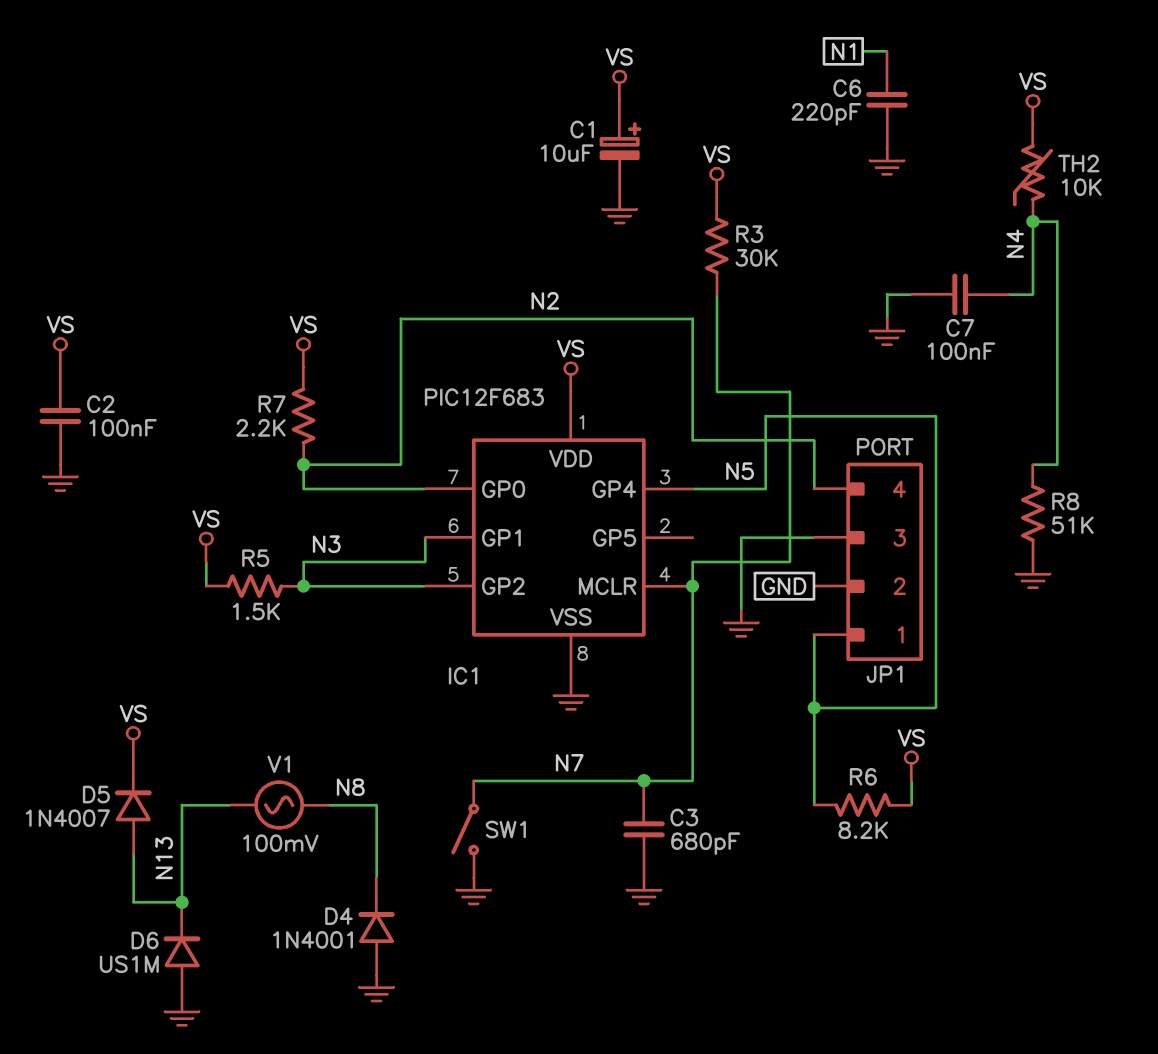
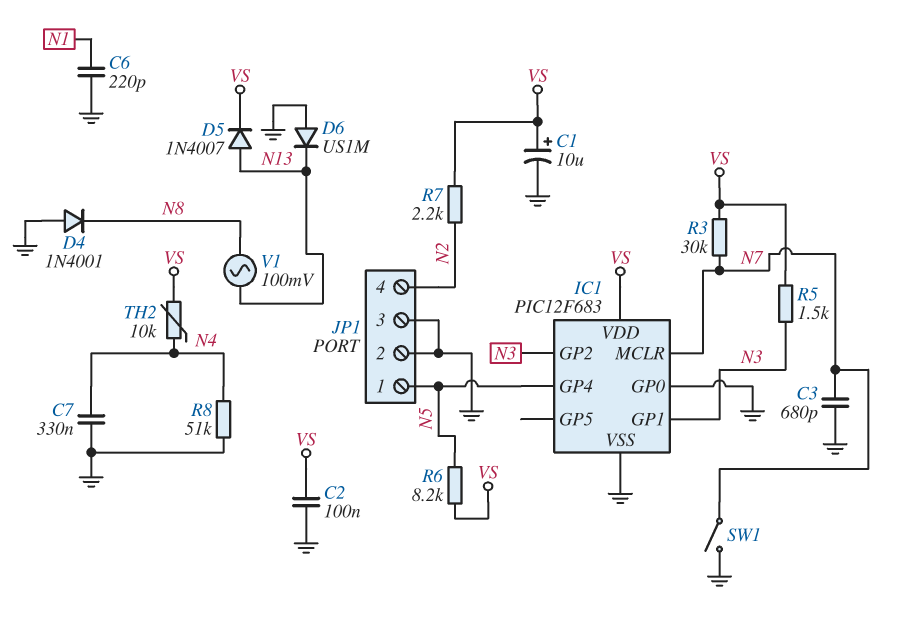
C7: 100nF (GND, N4) -> 330nF (GND, N4)
IC1 pin GP0: N2 -> GND

